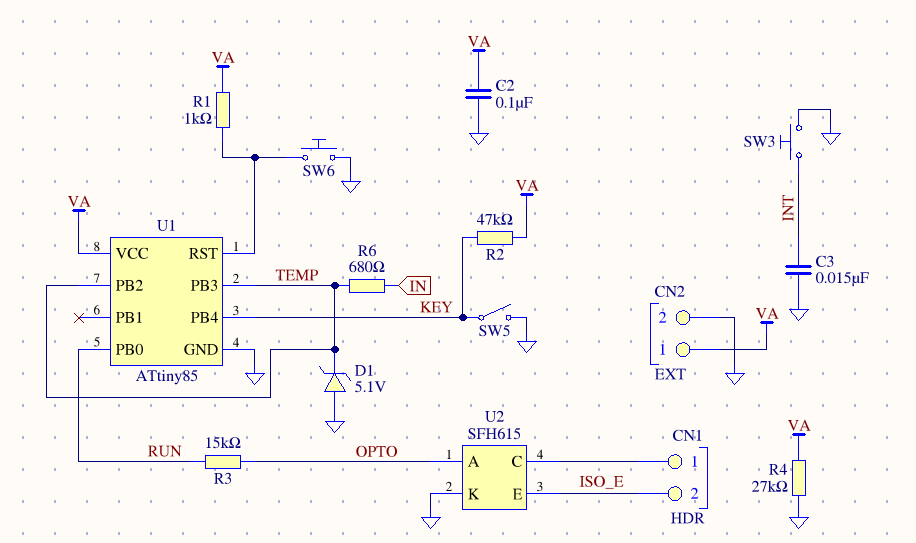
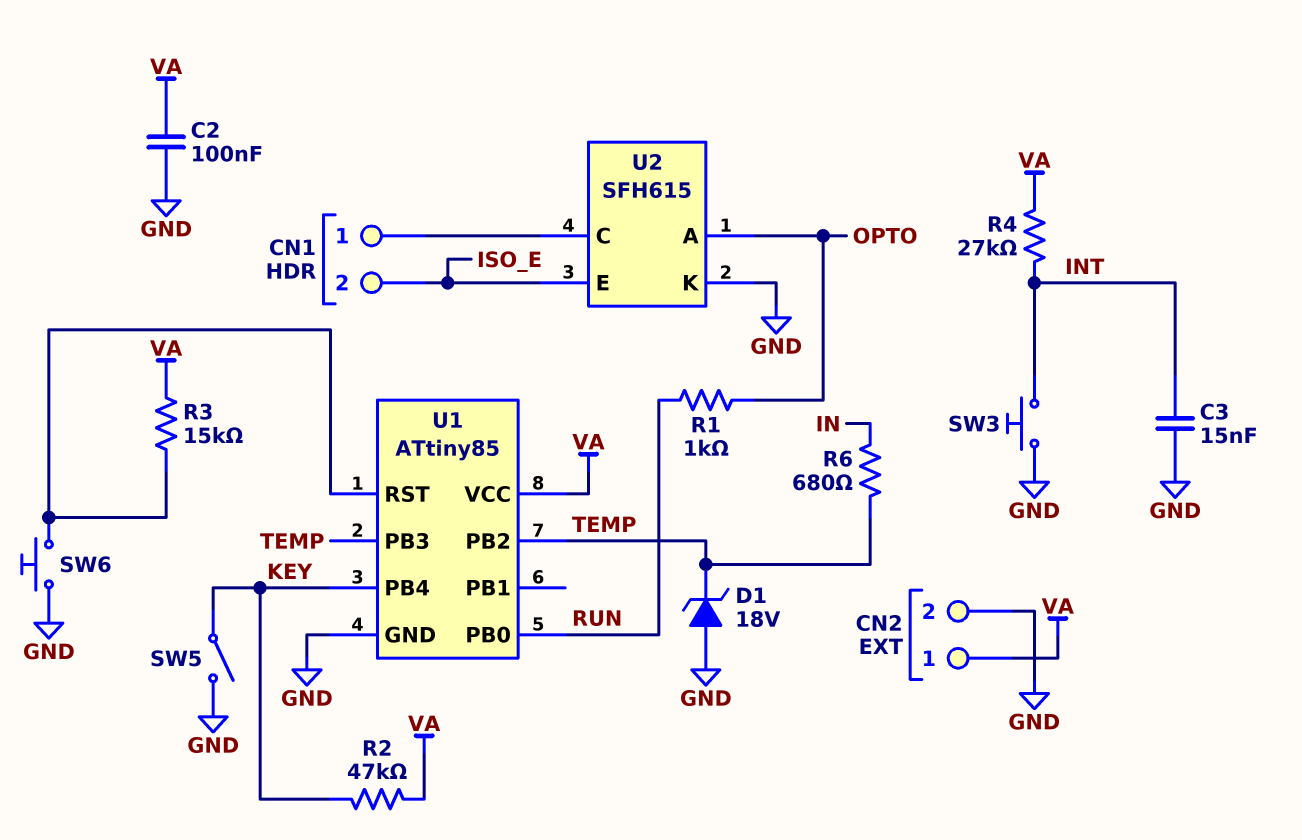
D1: zener 5.1V (A GND, K TEMP) -> zener 18V (A GND, K TEMP)
R1: 1k (U1/RST, VA) -> 1k (OPTO, RUN)
R3: 15k (OPTO, RUN) -> 15k (U1/RST, VA)
R4: 27k (GND, VA) -> 27k (INT, VA)

